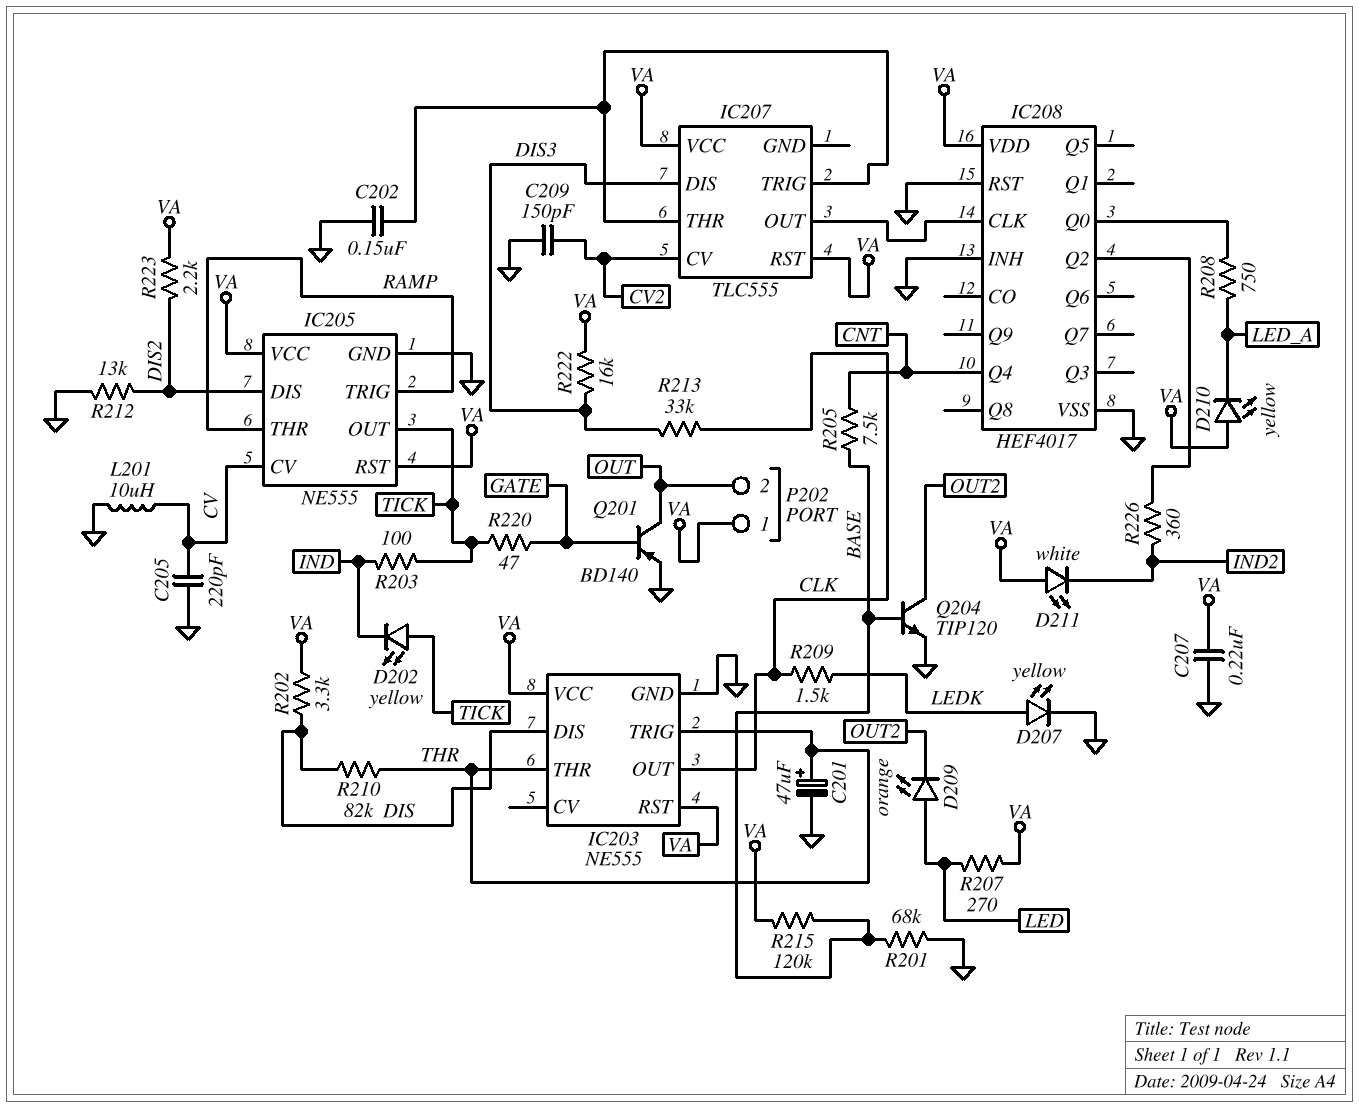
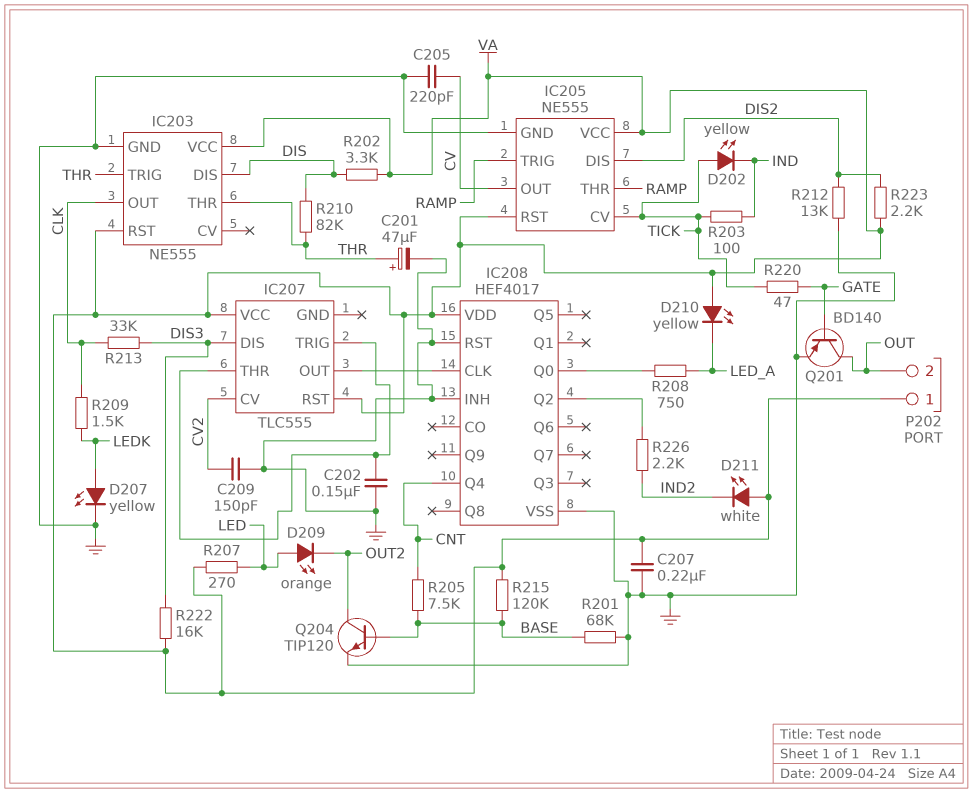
IC205 pin CV: CV -> TICK
IC205 pin OUT: TICK -> CV
L201: 10uH (CV, GND) -> none
R226: 360 (IC208/Q2, IND2) -> 2.2k (IC208/Q2, IND2)

